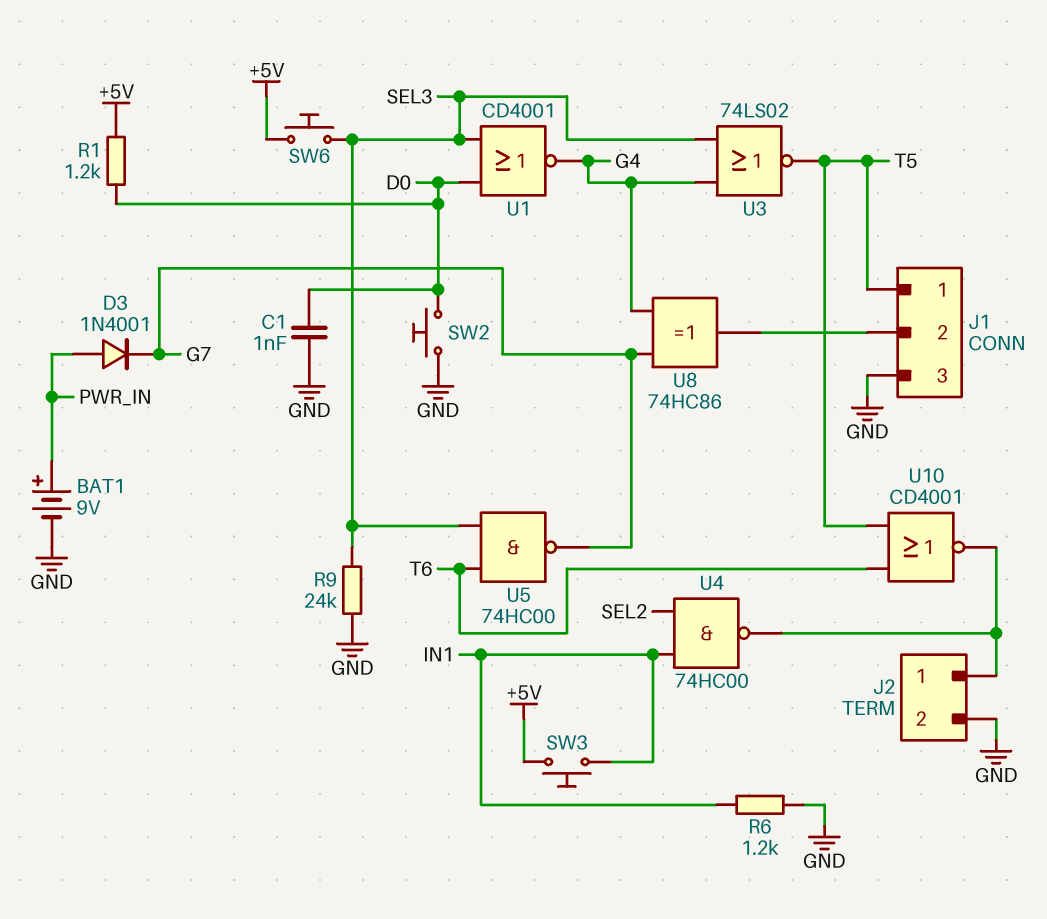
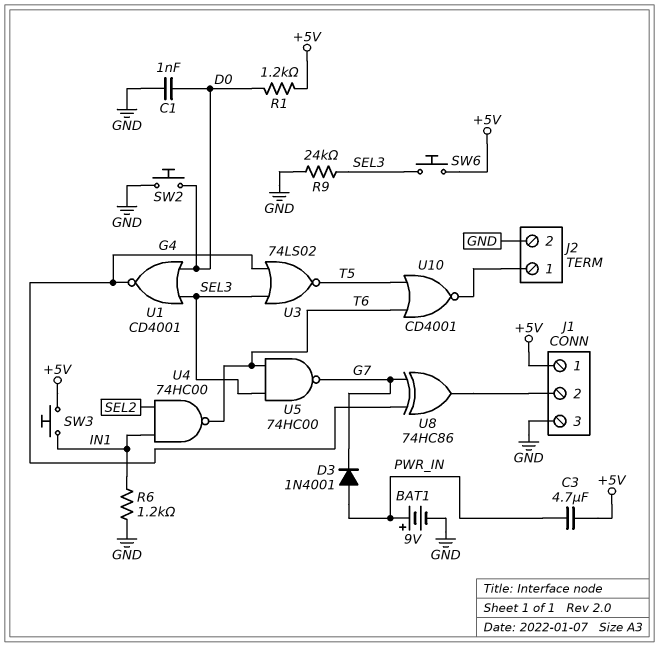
C3: none -> 4.7uF (+5V, PWR_IN)
J1 pin 1: T5 -> +5V
U4: NAND 74HC00 (in IN1, in SEL2, out J2/1) -> NAND 74HC00 (in IN1, in SEL2, out T6)

